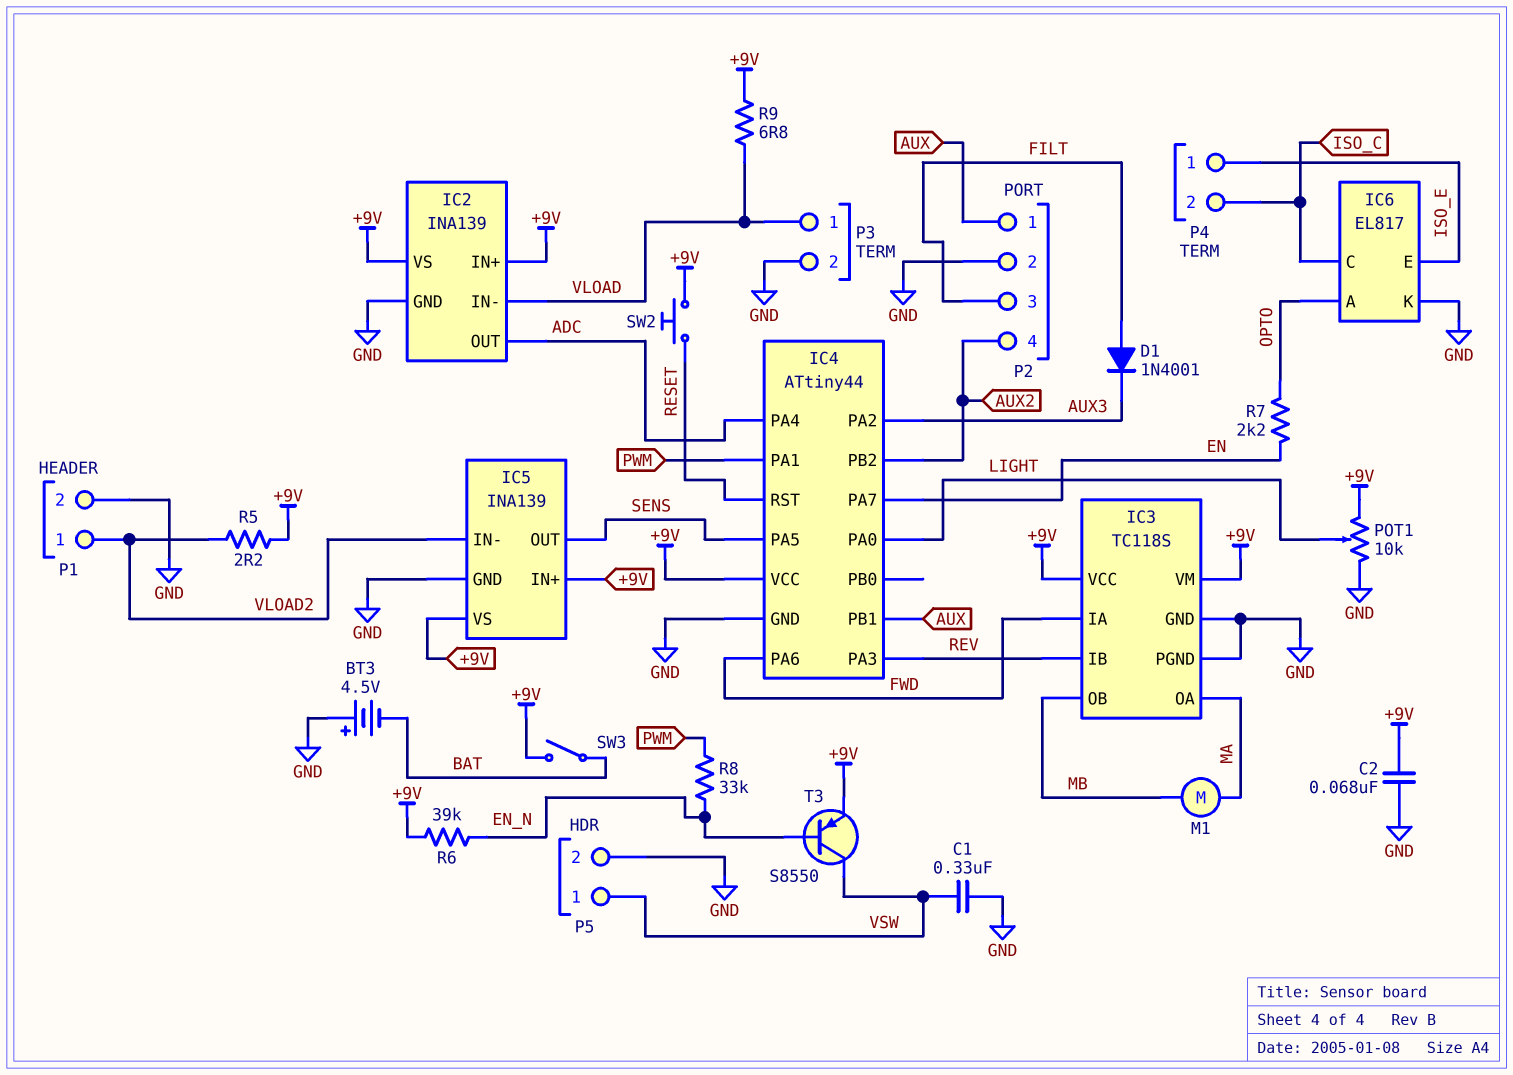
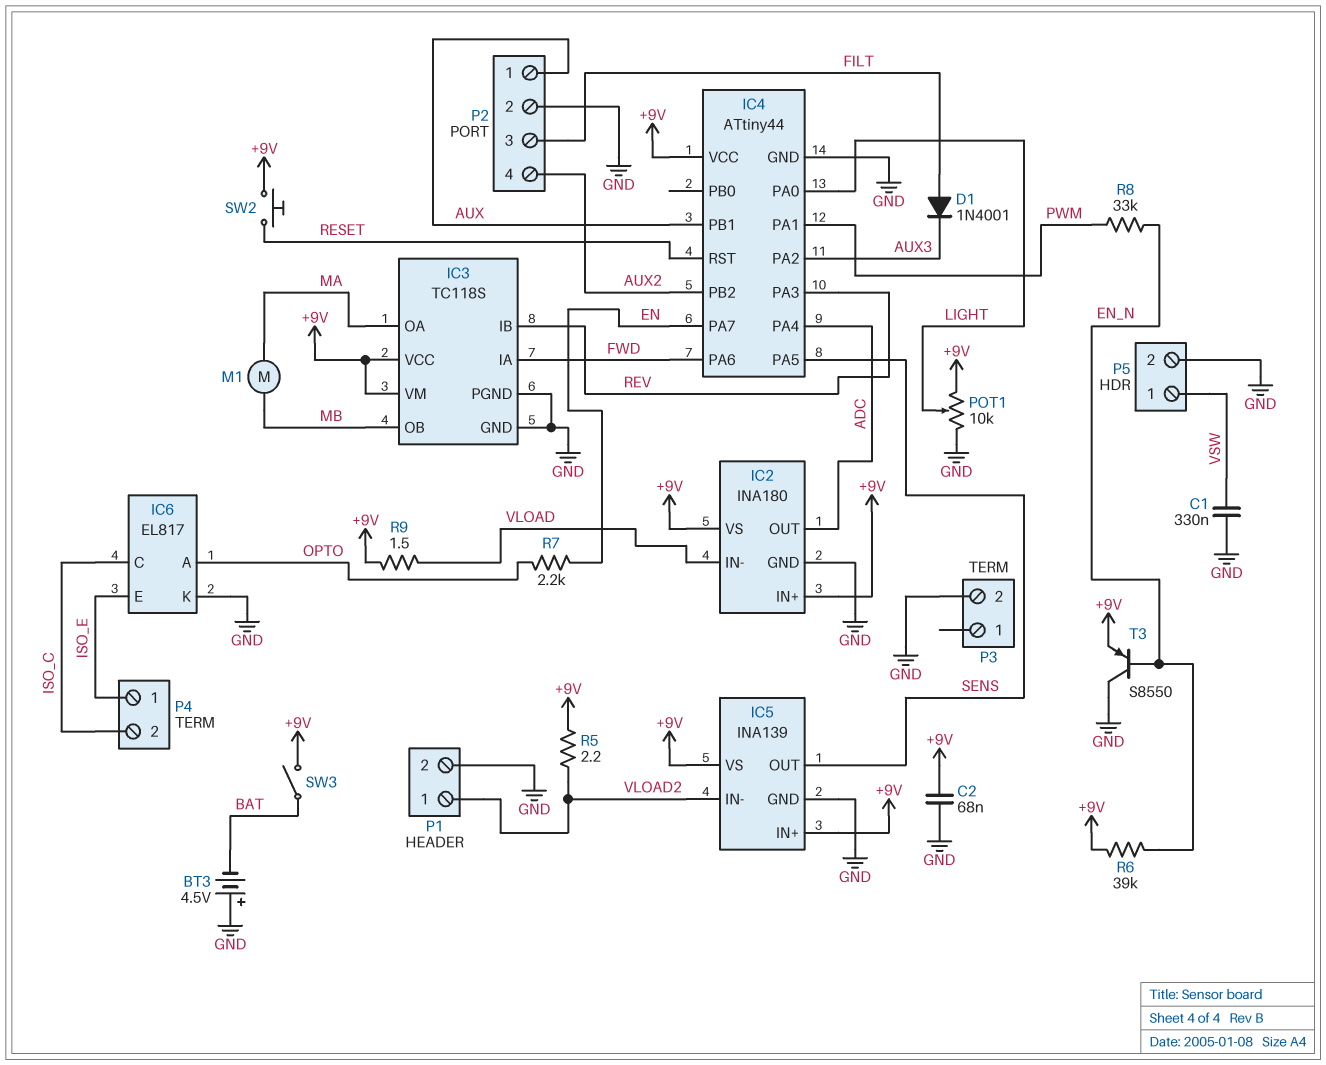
IC2: INA139 -> INA180
P3 pin 1: VLOAD -> none
R9: 6.8 (+9V, VLOAD) -> 1.5 (+9V, VLOAD)
T3: PNP S8550 (B EN_N, C VSW, E +9V) -> PNP S8550 (B EN_N, C GND, E +9V)

